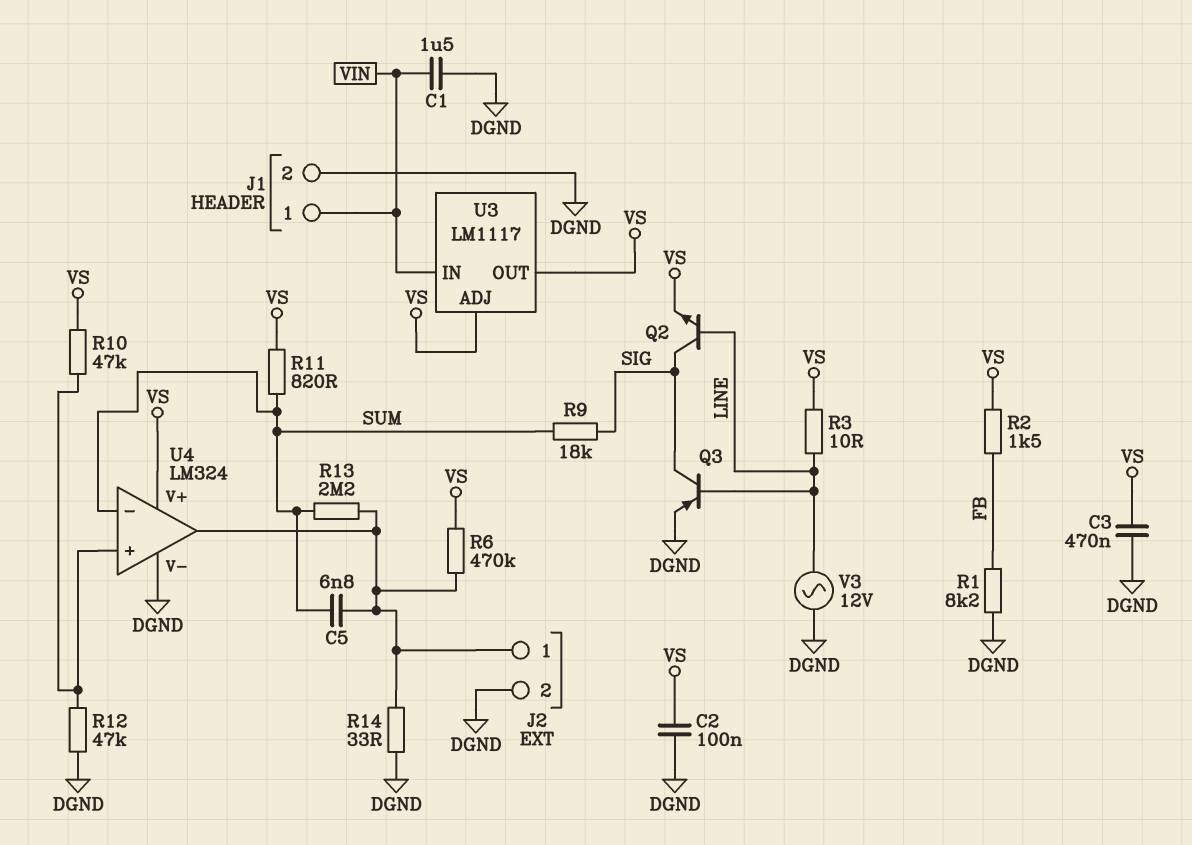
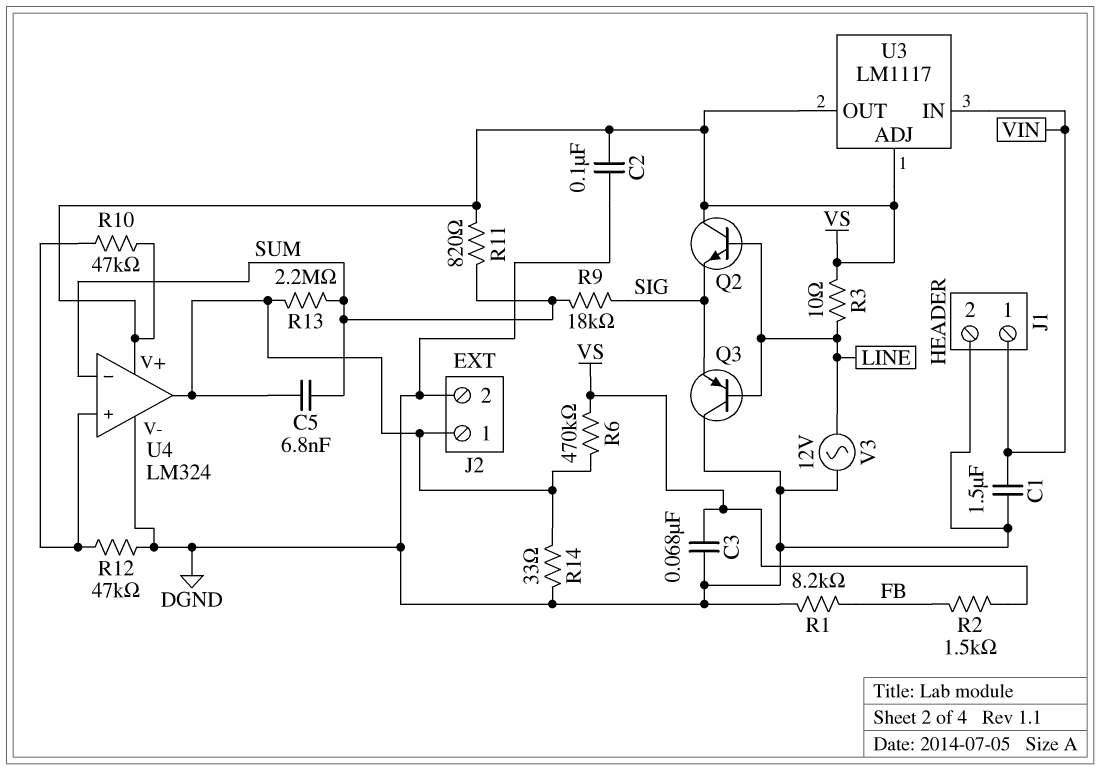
C3: 470nF (DGND, VS) -> 68nF (DGND, VS)
Q2: NPN (B LINE, C SIG, E VS) -> NPN (B LINE, C VS, E SIG)
Q3: PNP (B LINE, C SIG, E DGND) -> PNP (B LINE, C DGND, E SIG)

